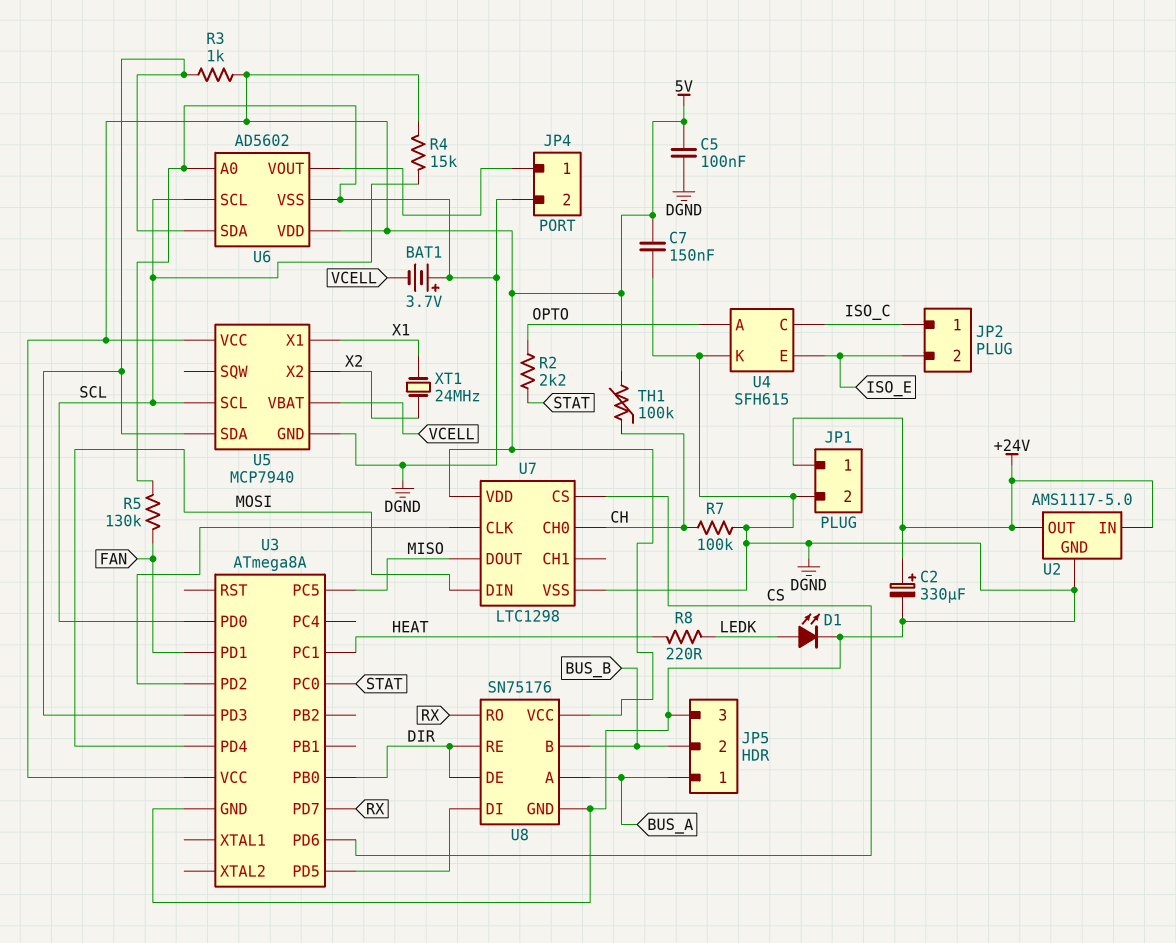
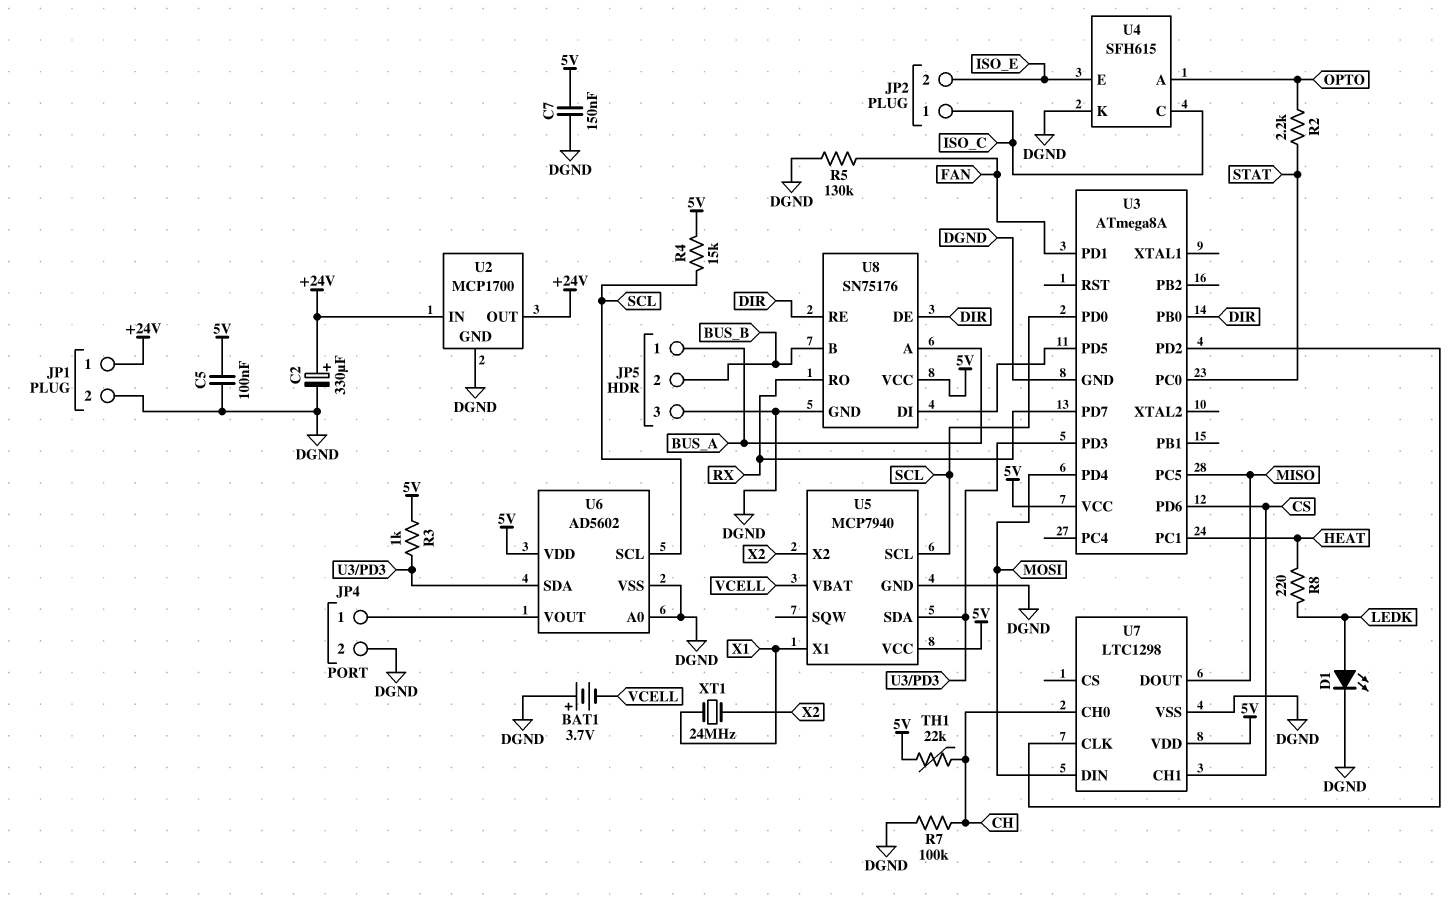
TH1: 100k (5V, CH) -> 22k (5V, CH)
U2: AMS1117-5.0 -> MCP1700
U7 pin CH1: none -> CS
U7 pin CS: CS -> none

